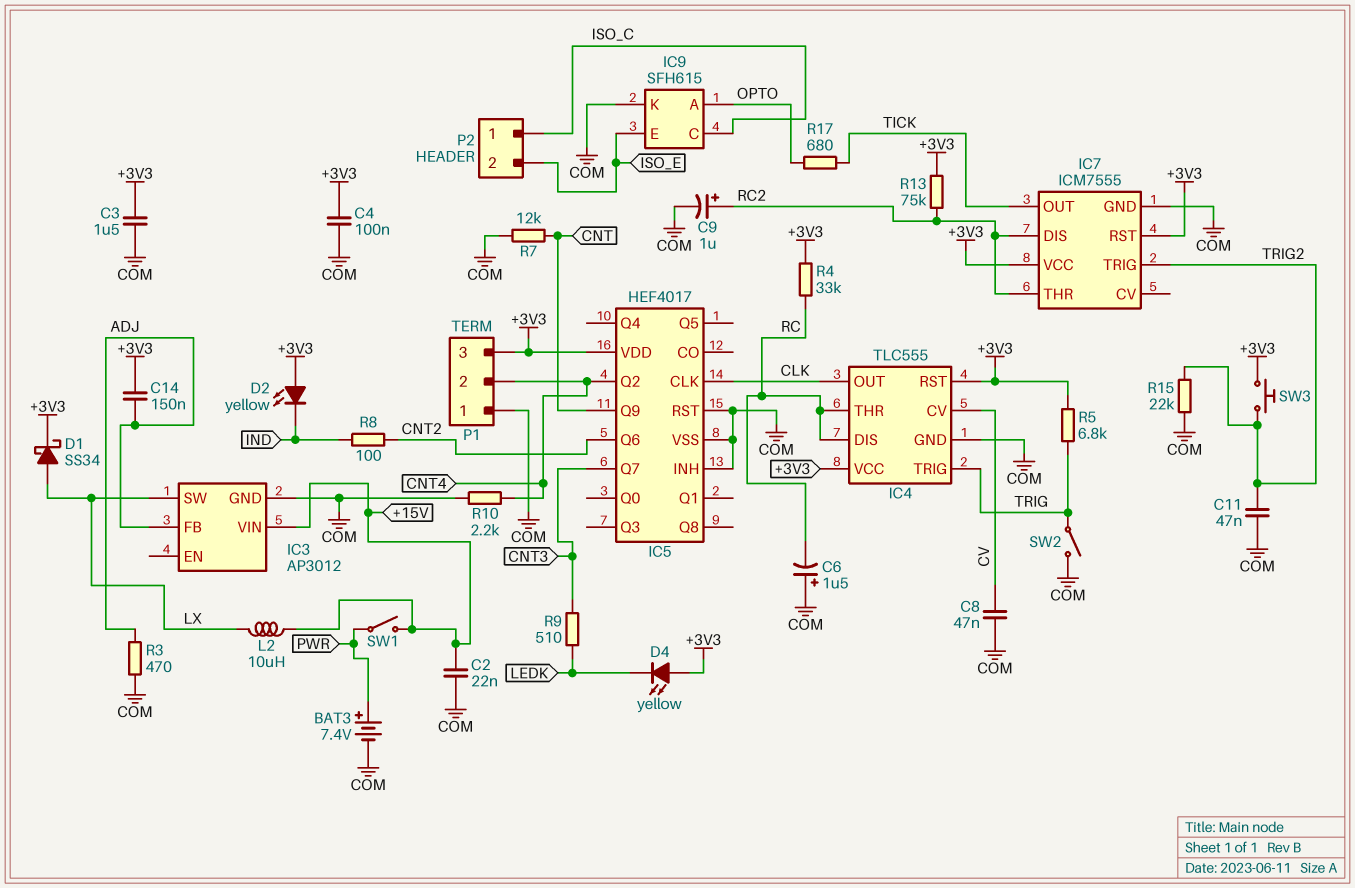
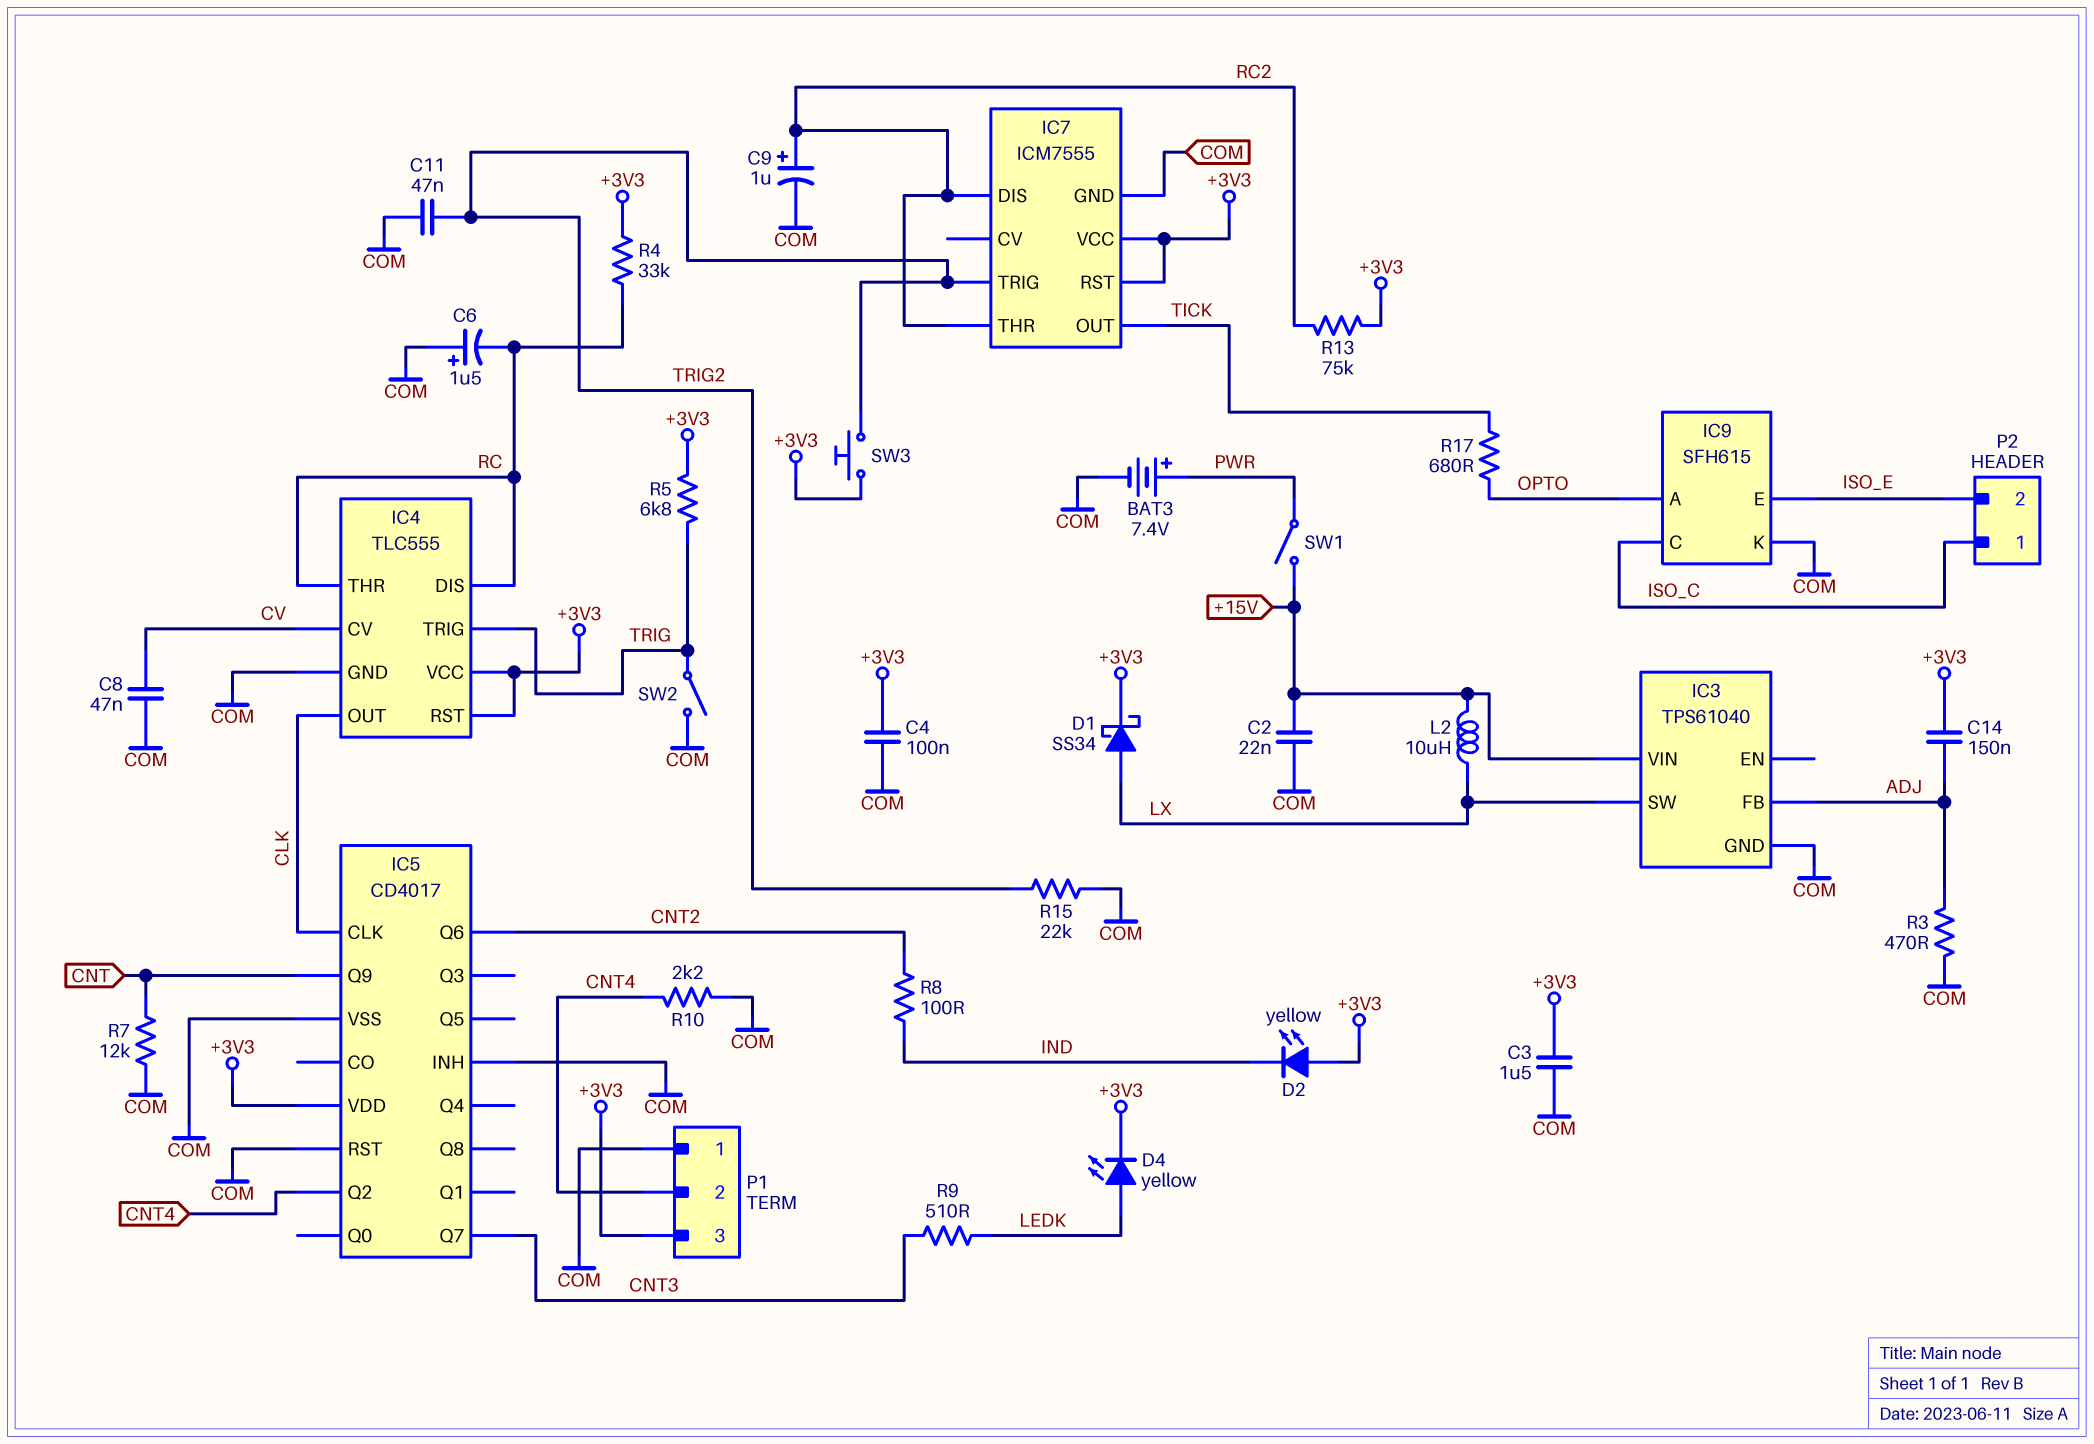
D4: LED yellow (A +3V3, K LEDK) -> LED yellow (A LEDK, K +3V3)
IC3: AP3012 -> TPS61040
IC5: HEF4017 -> CD4017

